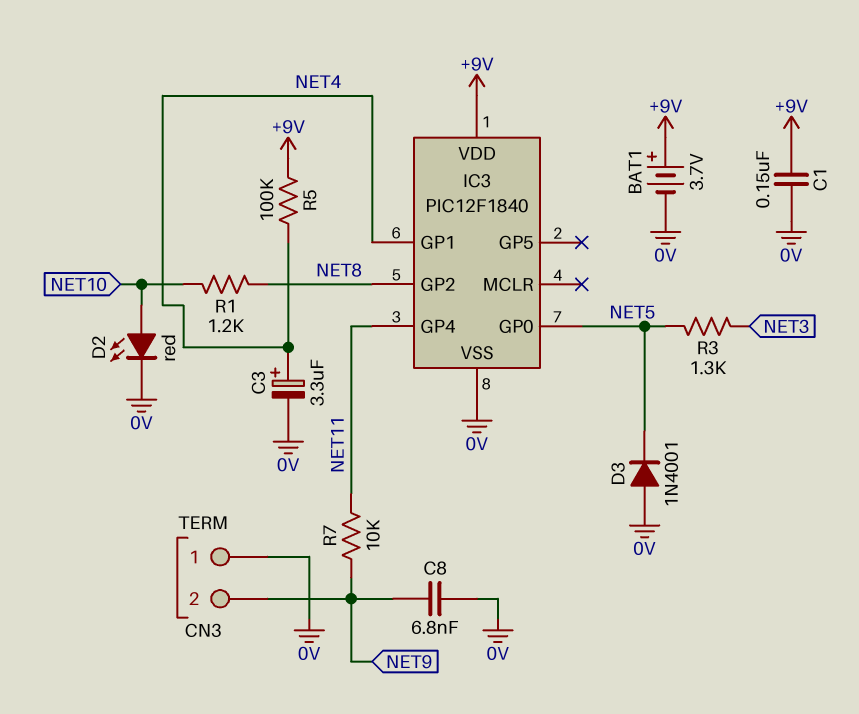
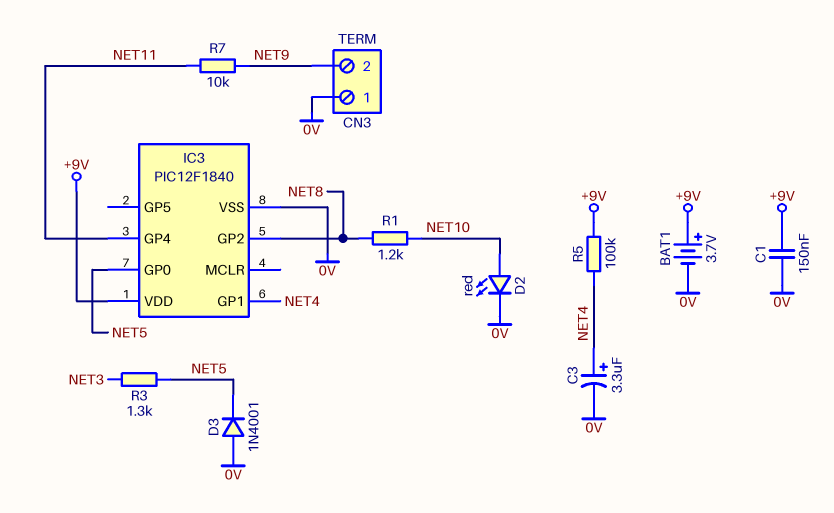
C8: 6.8nF (0V, NET9) -> none

